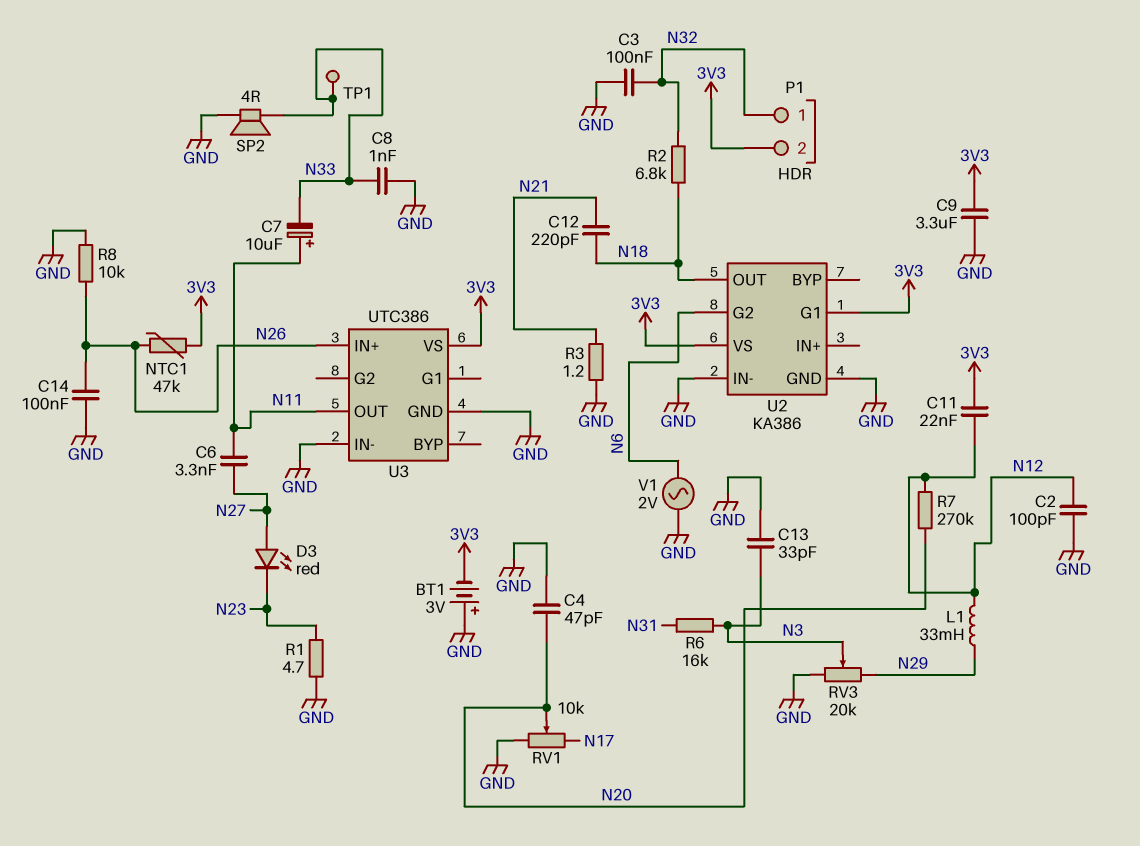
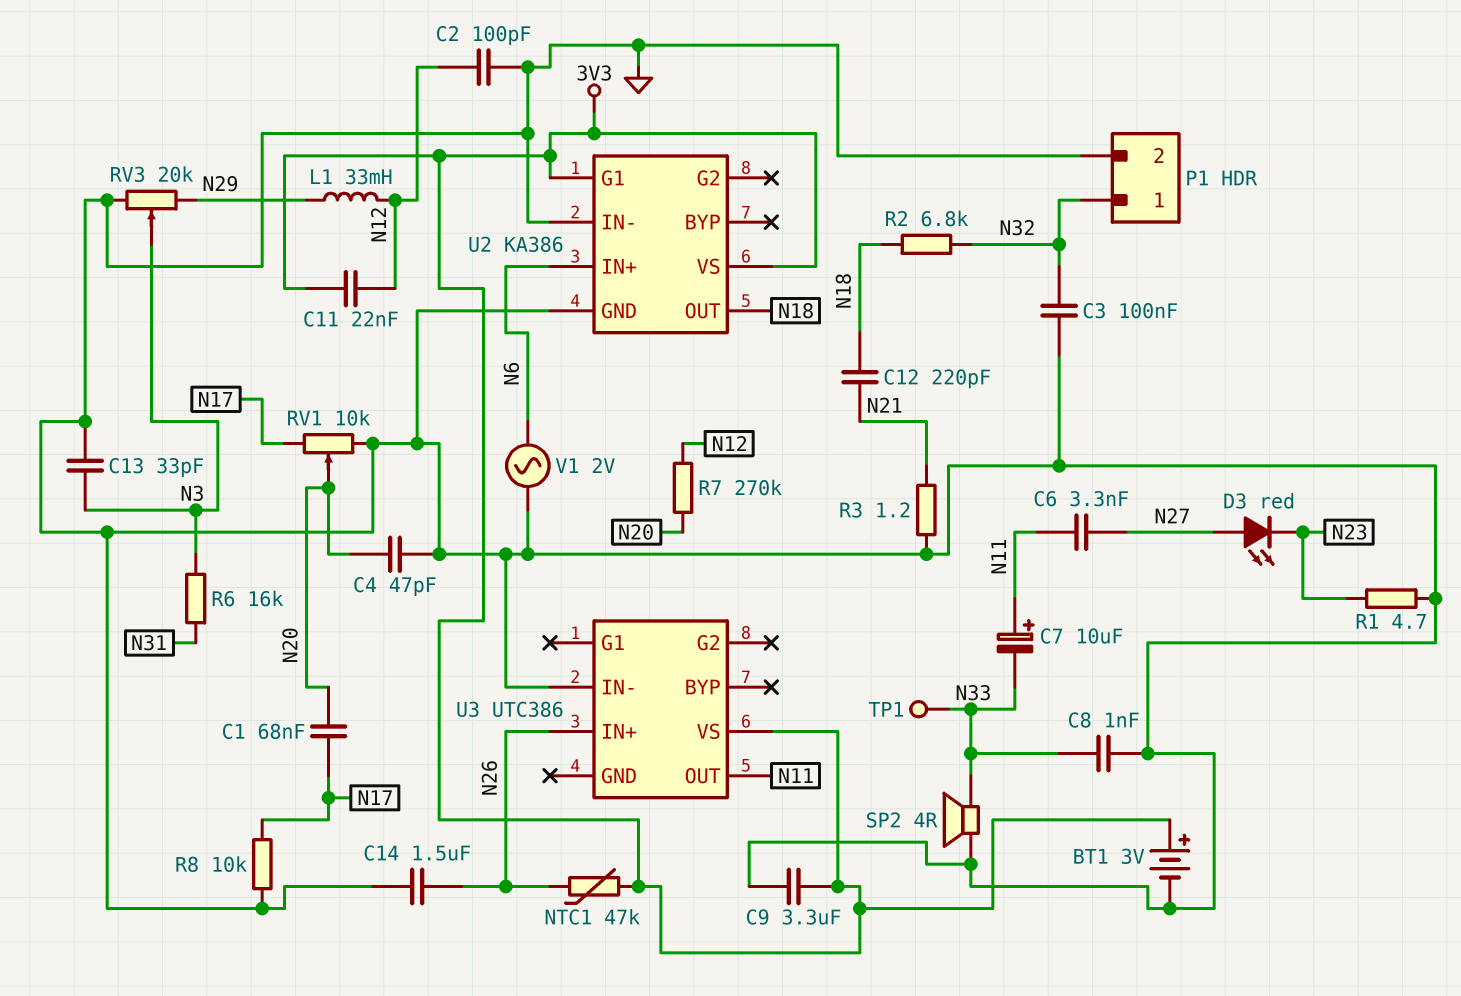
BT1: 3V (plus GND, minus 3V3) -> 3V (plus 3V3, minus GND)
C1: none -> 68nF (N17, N20)
C14: 100nF (GND, N26) -> 1.5uF (GND, N26)
P1 pin 2: 3V3 -> GND
R8: 10k (GND, N26) -> 10k (GND, N17)
U2 pin G2: N6 -> none
U2 pin IN+: none -> N6
U3 pin GND: GND -> none

